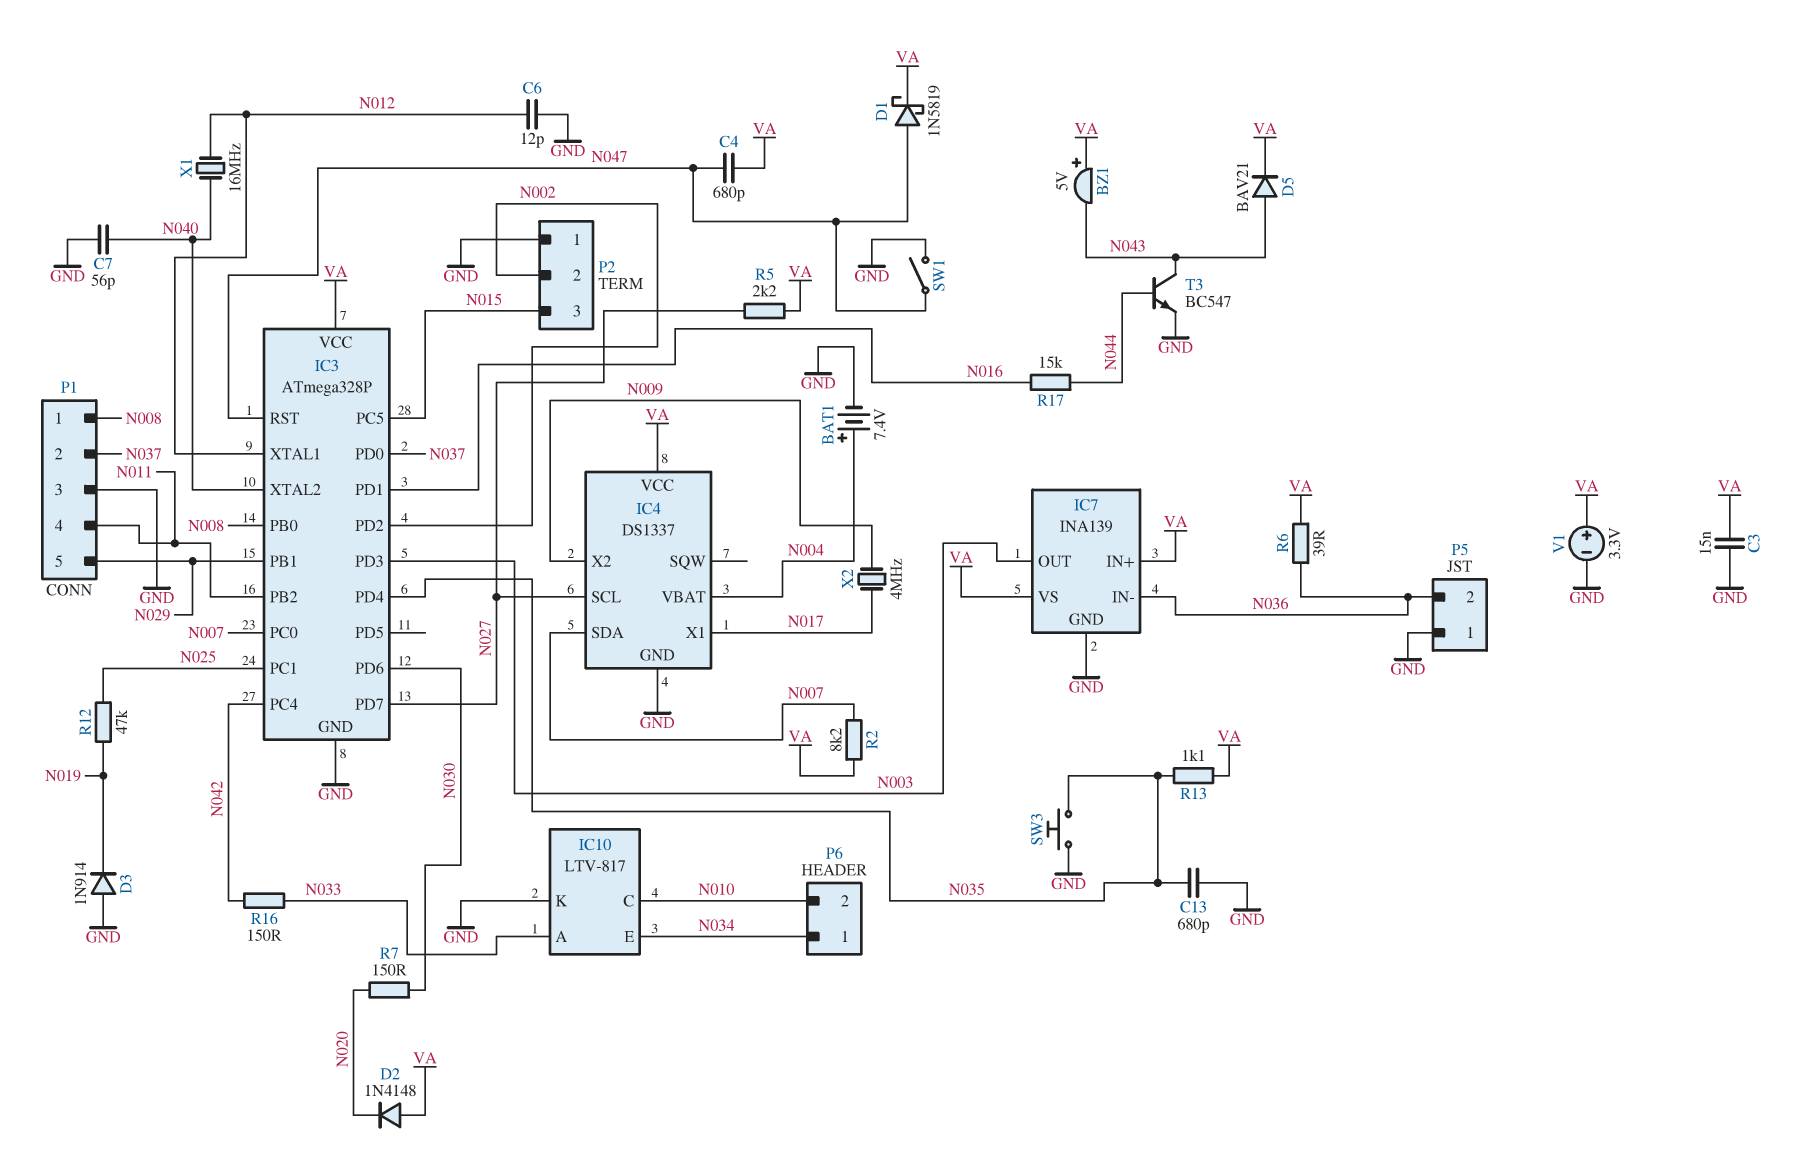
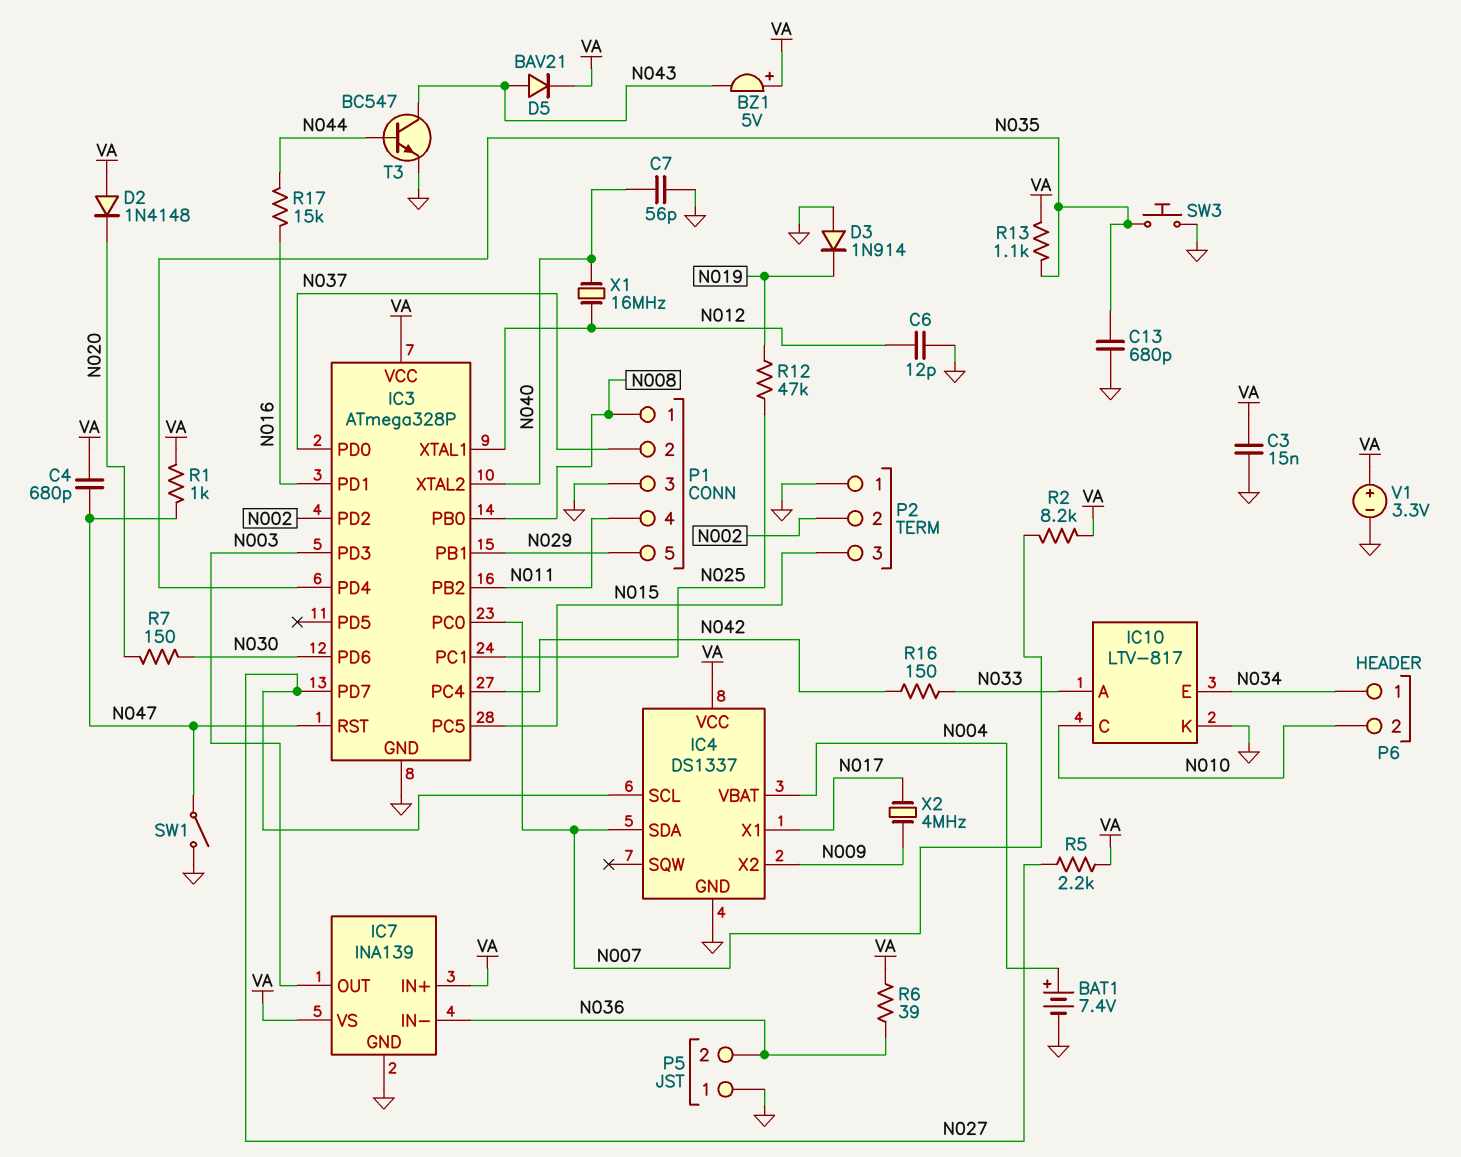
D1: schottky 1N5819 (A N047, K VA) -> none
R1: none -> 1k (N047, VA)

